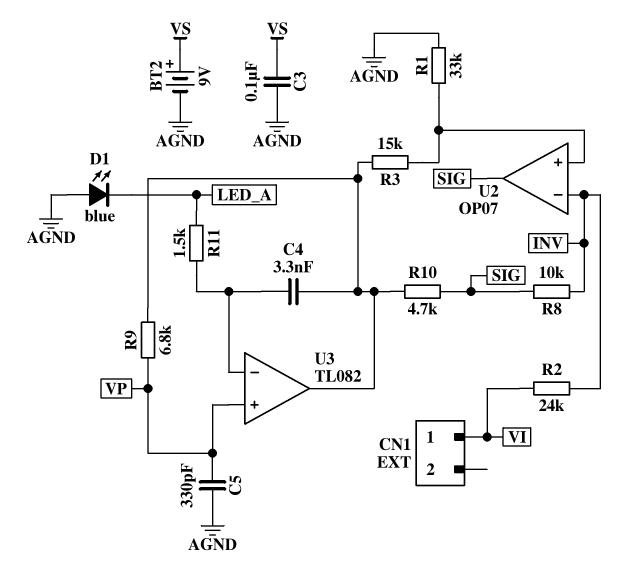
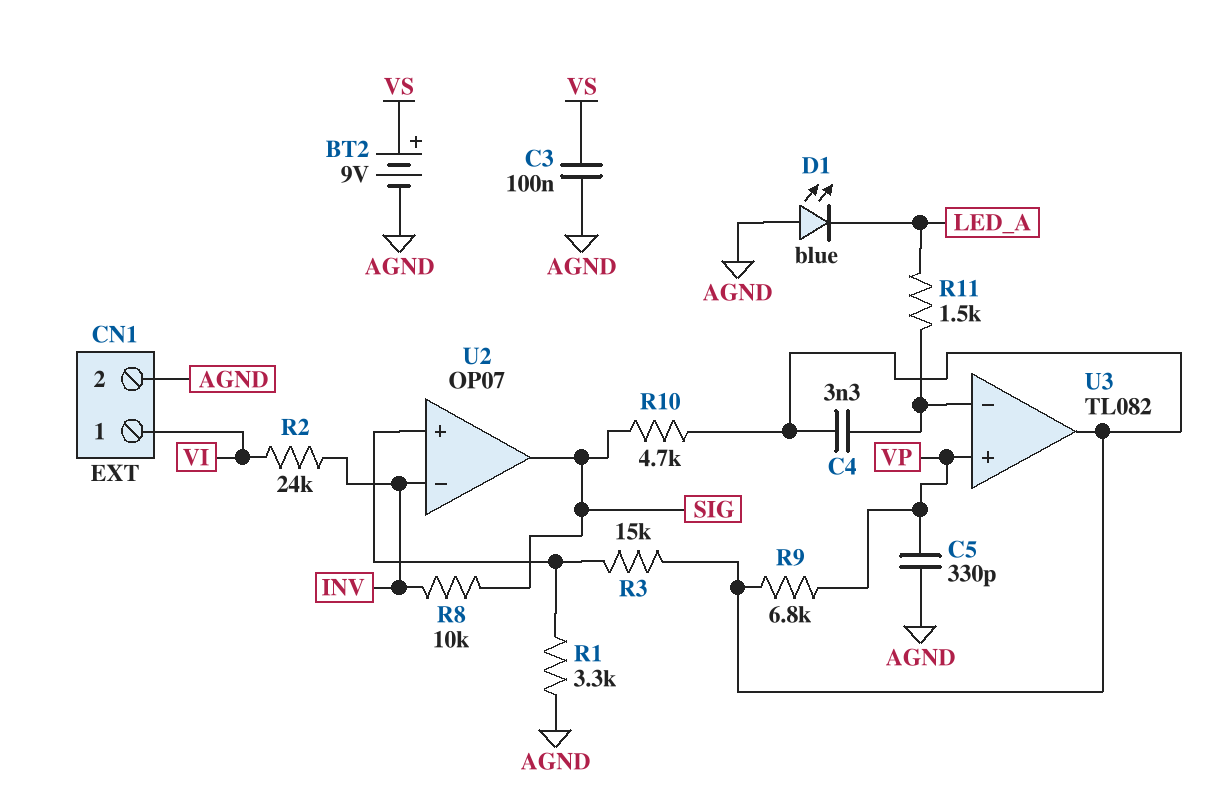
CN1 pin 2: none -> AGND
R1: 33k (AGND, U2/in+) -> 3.3k (AGND, U2/in+)

